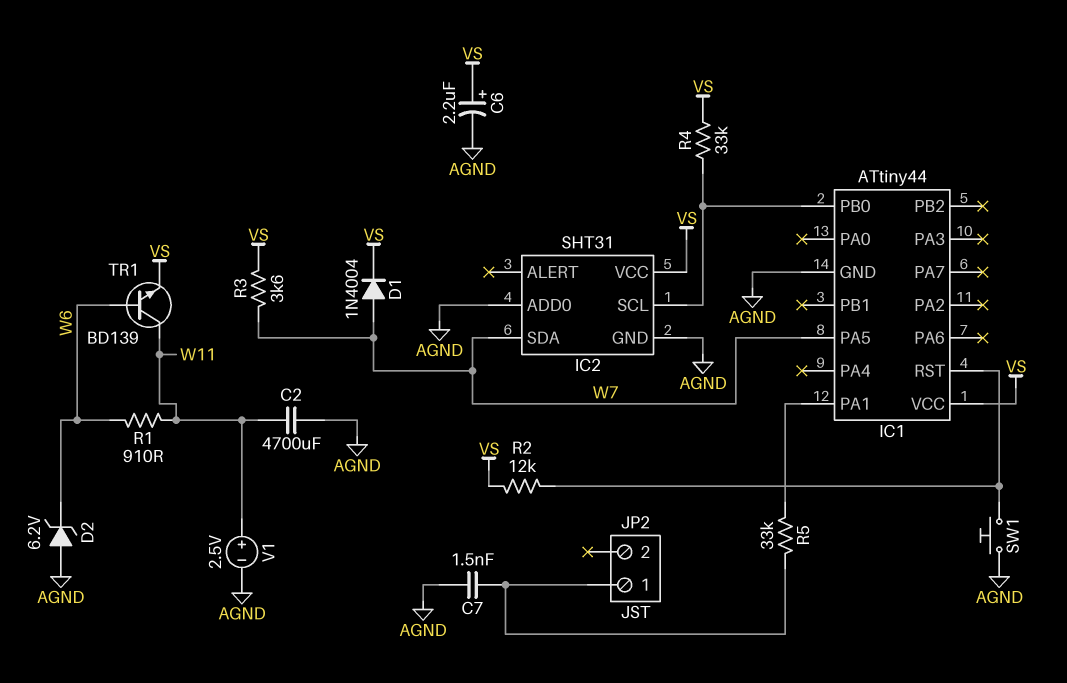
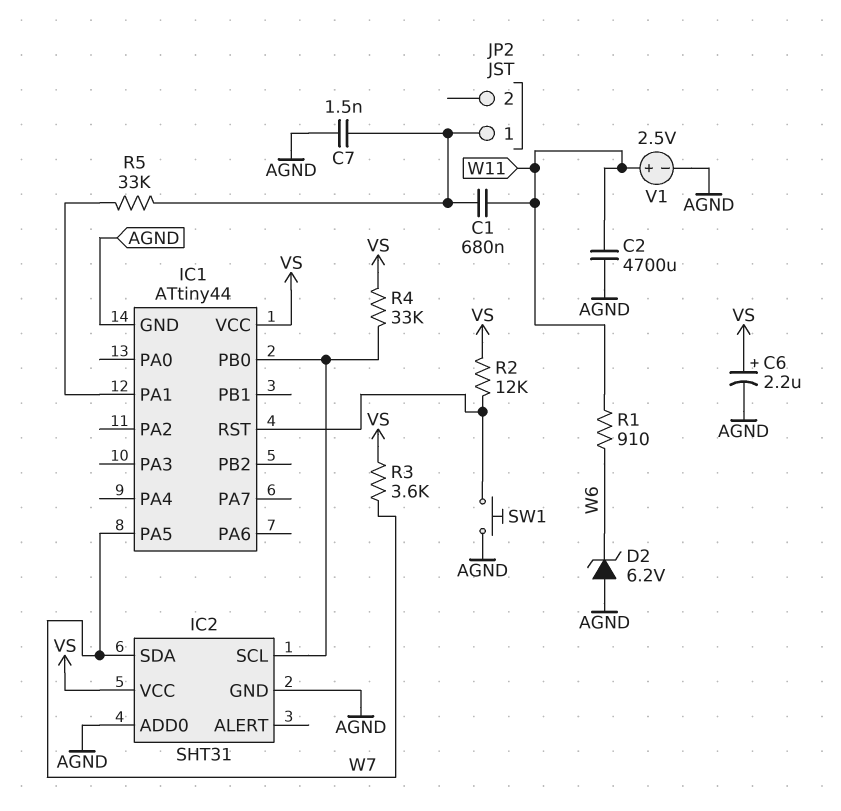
C1: none -> 680nF (JP2/1, W11)
D1: diode 1N4004 (A W7, K VS) -> none
TR1: NPN BD139 (B W6, C W11, E VS) -> none

